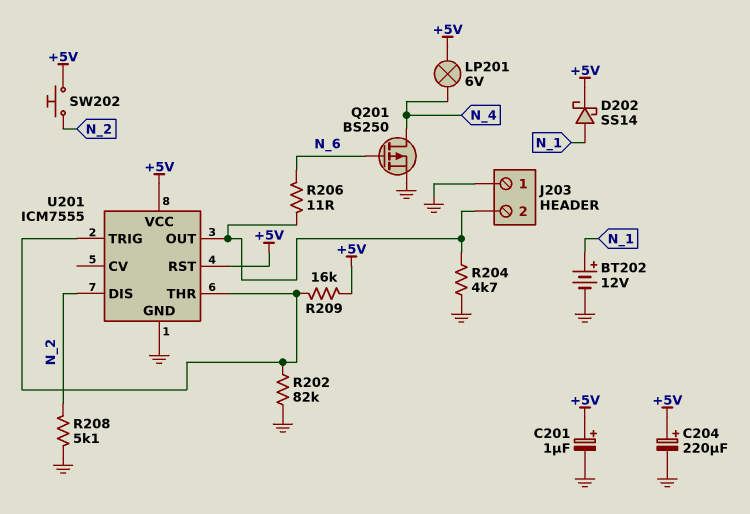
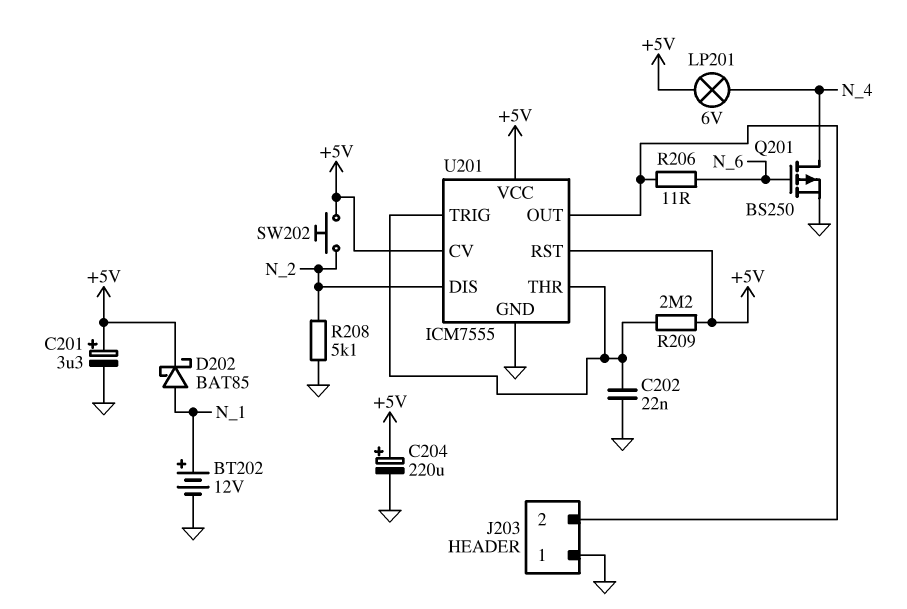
C201: 1uF (plus +5V, minus GND) -> 3.3uF (plus +5V, minus GND)
C202: none -> 22nF (GND, U201/THR)
D202: schottky SS14 (A N_1, K +5V) -> schottky BAT85 (A N_1, K +5V)
R202: 82k (GND, U201/THR) -> none
R204: 4.7k (GND, J203/2) -> none
R209: 16k (+5V, U201/THR) -> 2.2M (+5V, U201/THR)
U201 pin CV: none -> +5V

